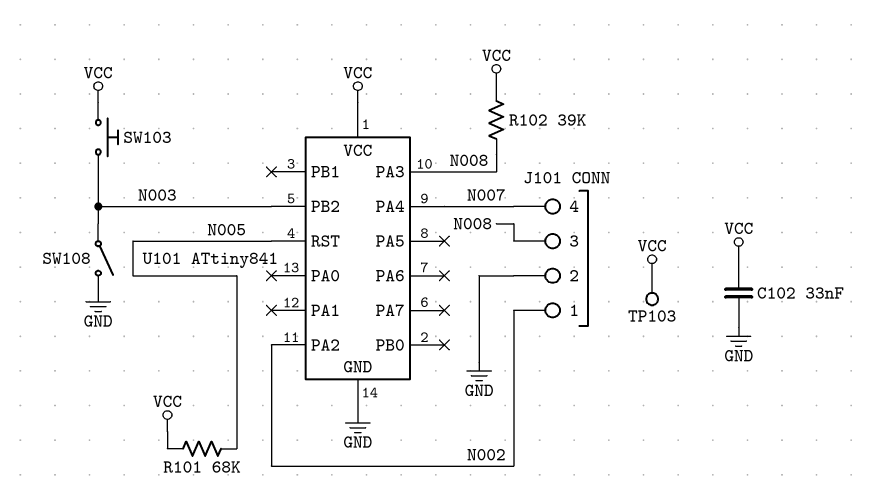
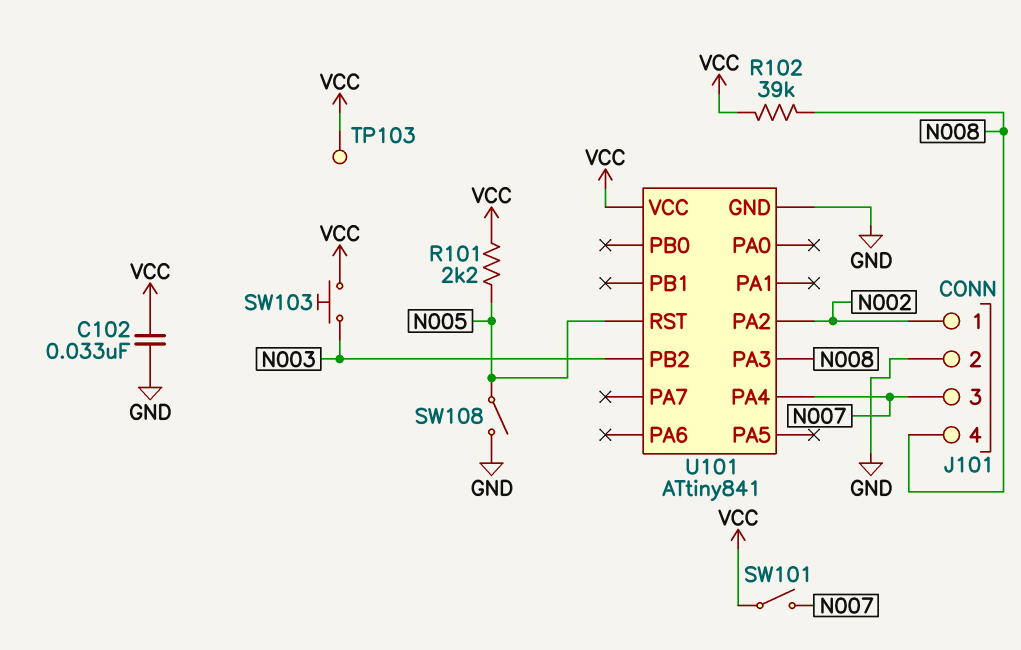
J101 pin 3: N008 -> N007
J101 pin 4: N007 -> N008
R101: 68k (N005, VCC) -> 2.2k (N005, VCC)
SW101: none -> switch (N007, VCC)
SW108: switch (GND, N003) -> switch (GND, N005)

